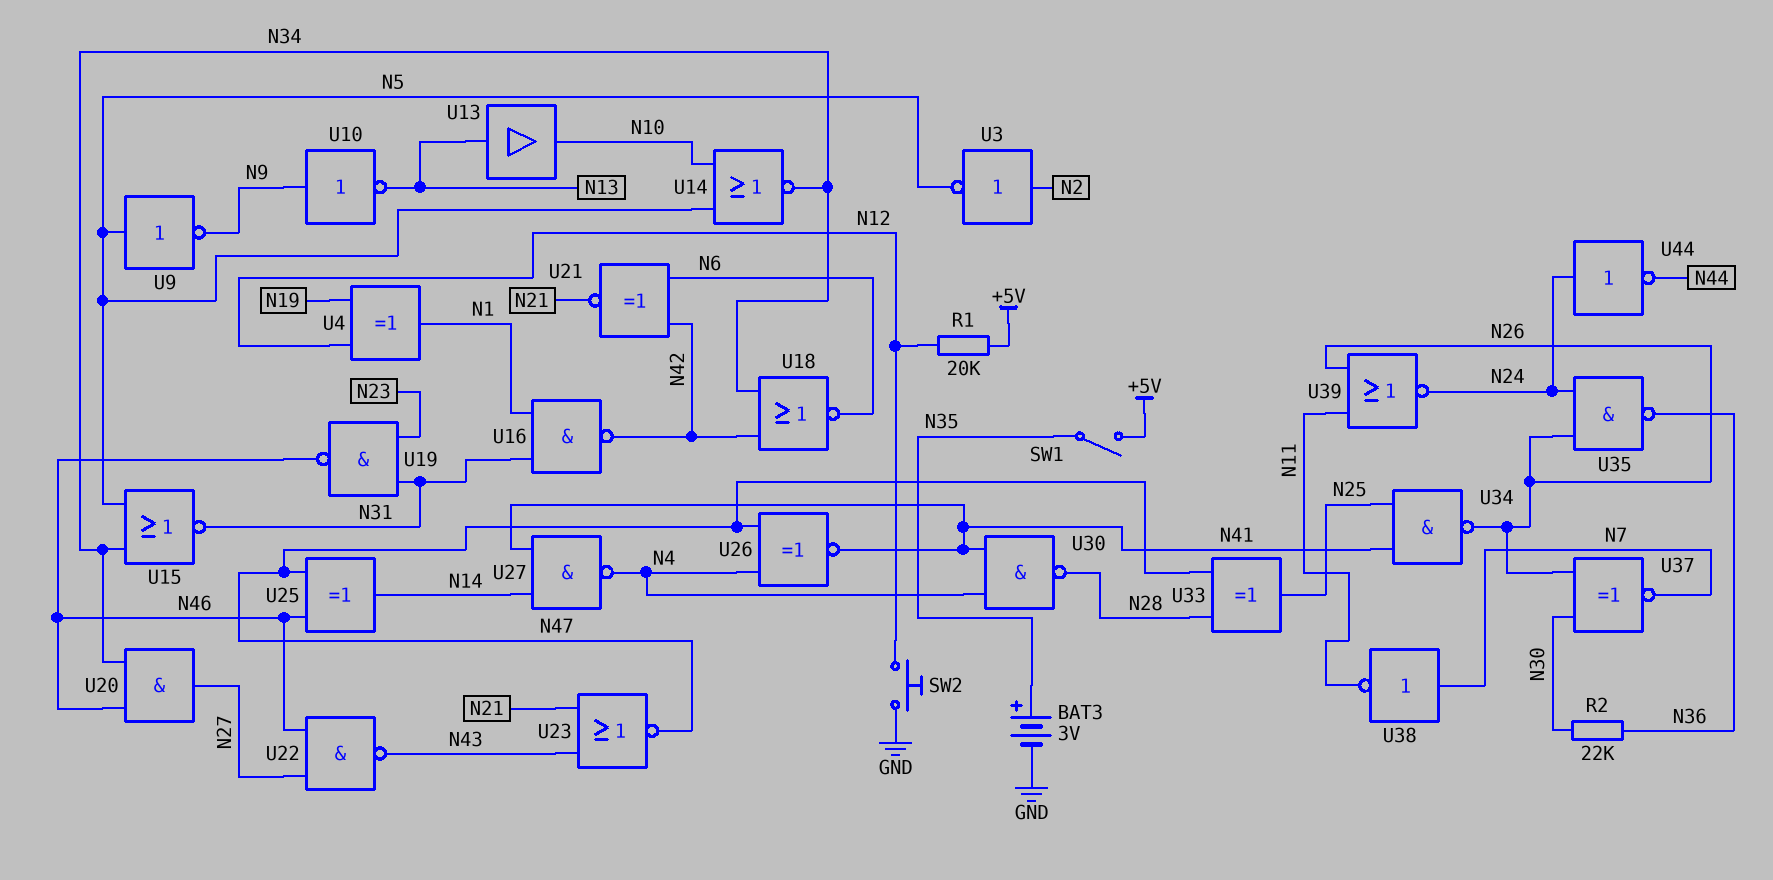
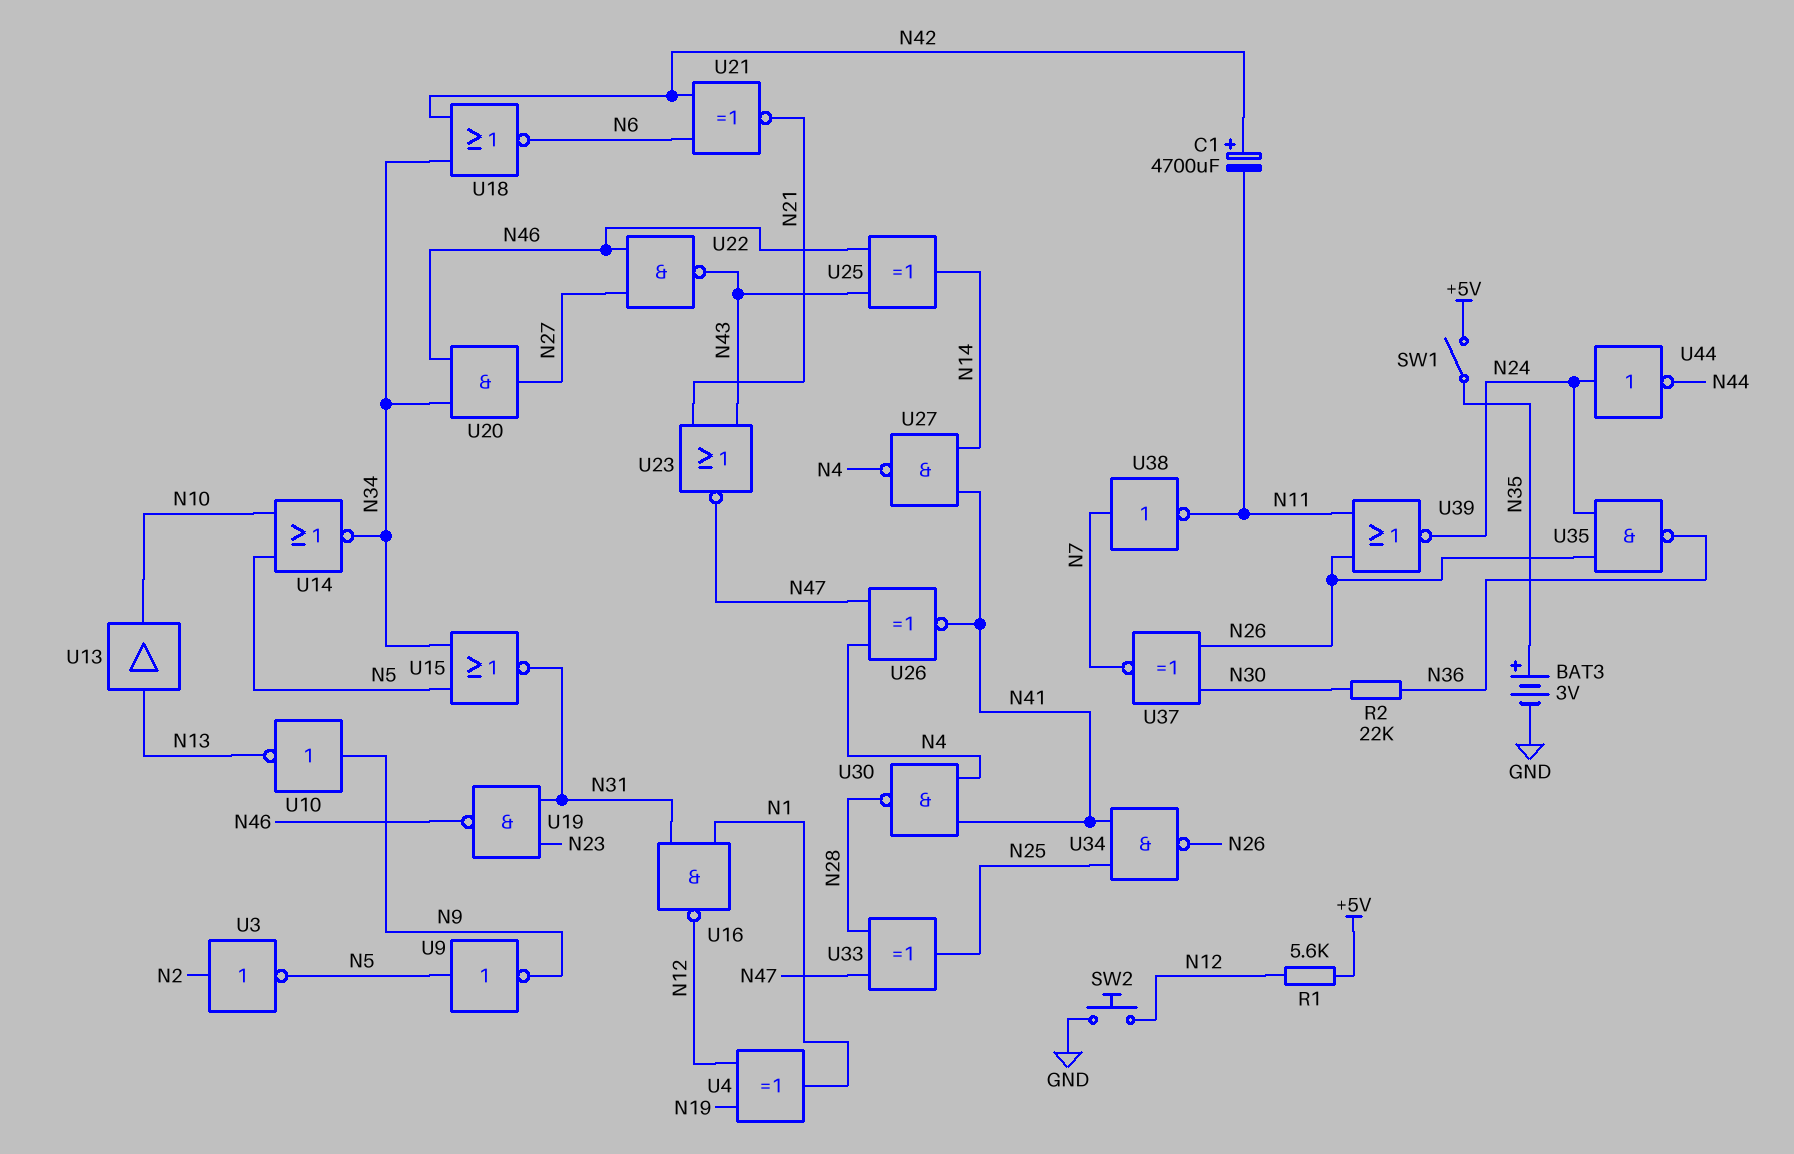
C1: none -> 4700uF (plus N42, minus N11)
R1: 20k (+5V, N12) -> 5.6k (+5V, N12)
U16: NAND (in N1, in N31, out N42) -> NAND (in N1, in N31, out N12)
U25: XOR (in N46, in N47, out N14) -> XOR (in N43, in N46, out N14)

